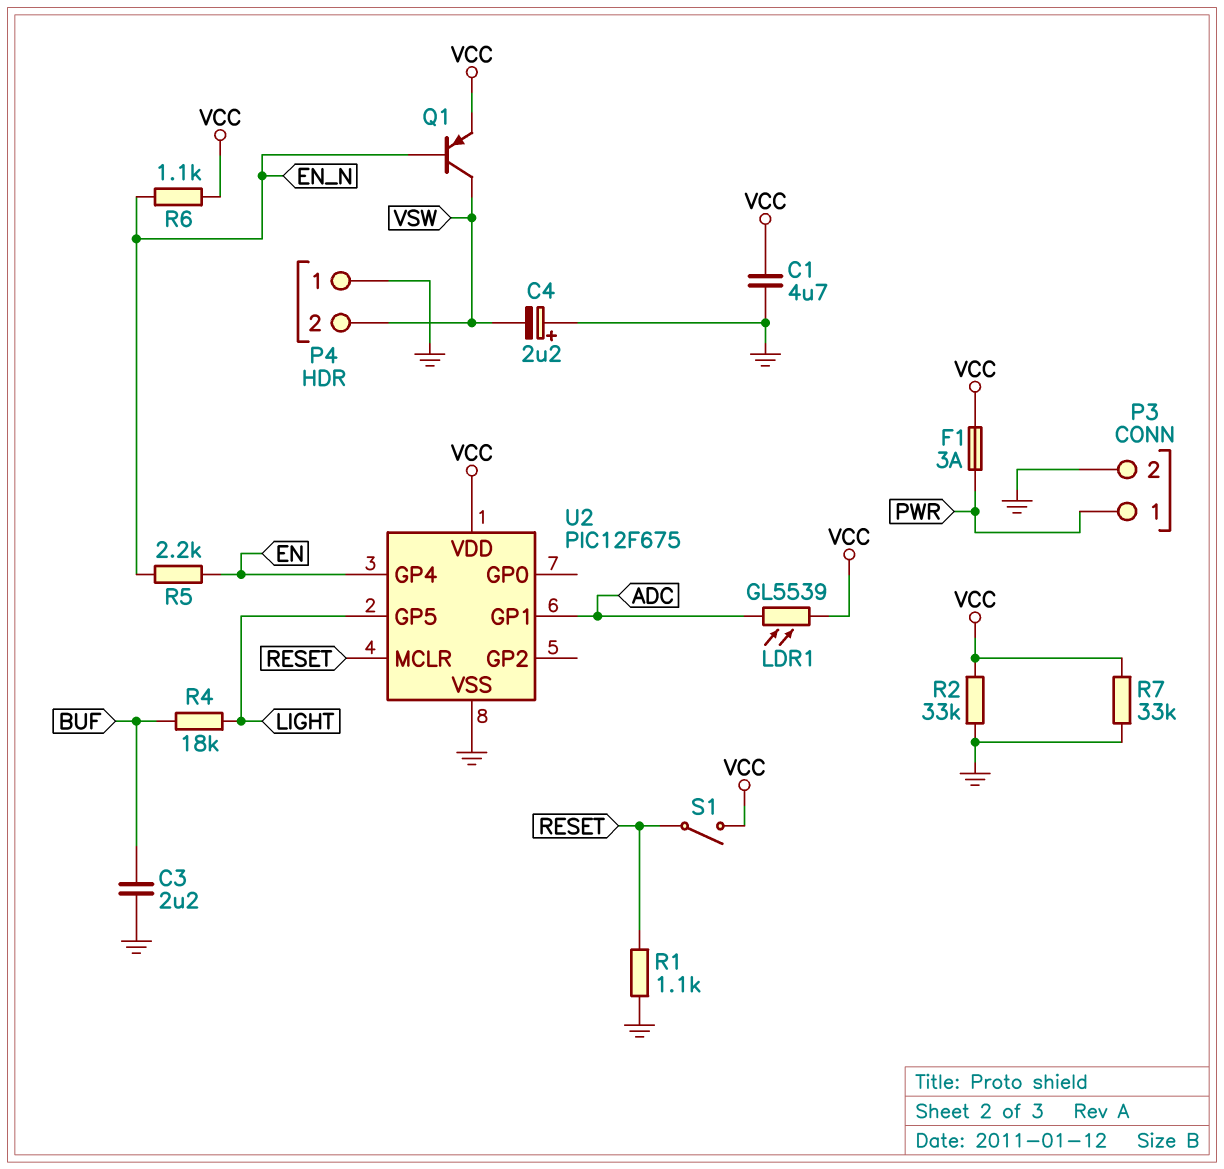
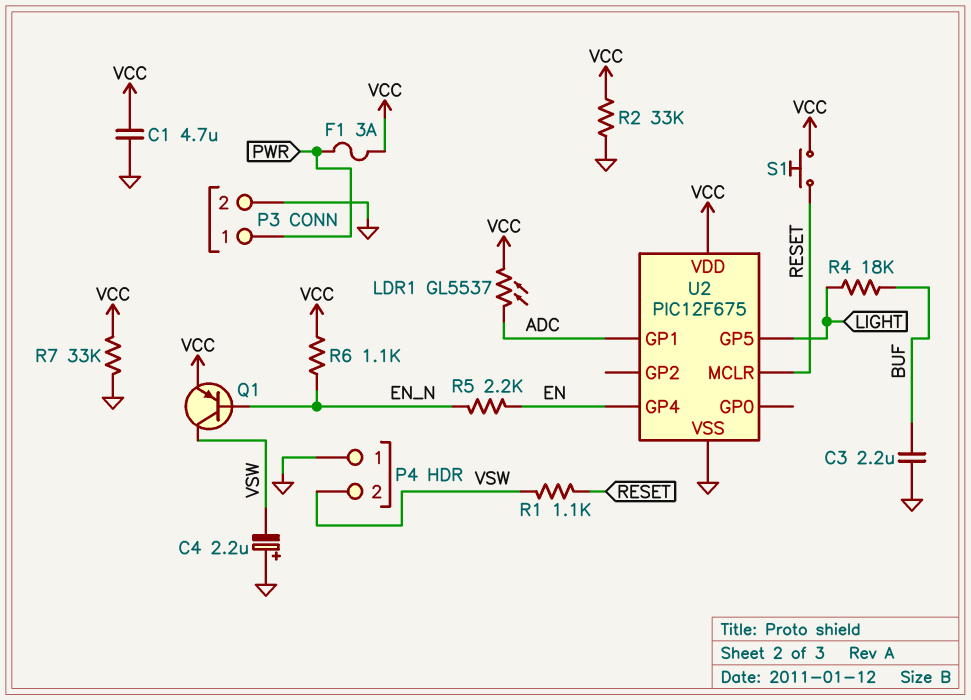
LDR1: GL5539 (ADC, VCC) -> GL5537 (ADC, VCC)
R1: 1.1k (GND, RESET) -> 1.1k (RESET, VSW)
S1: switch (RESET, VCC) -> button (RESET, VCC)

